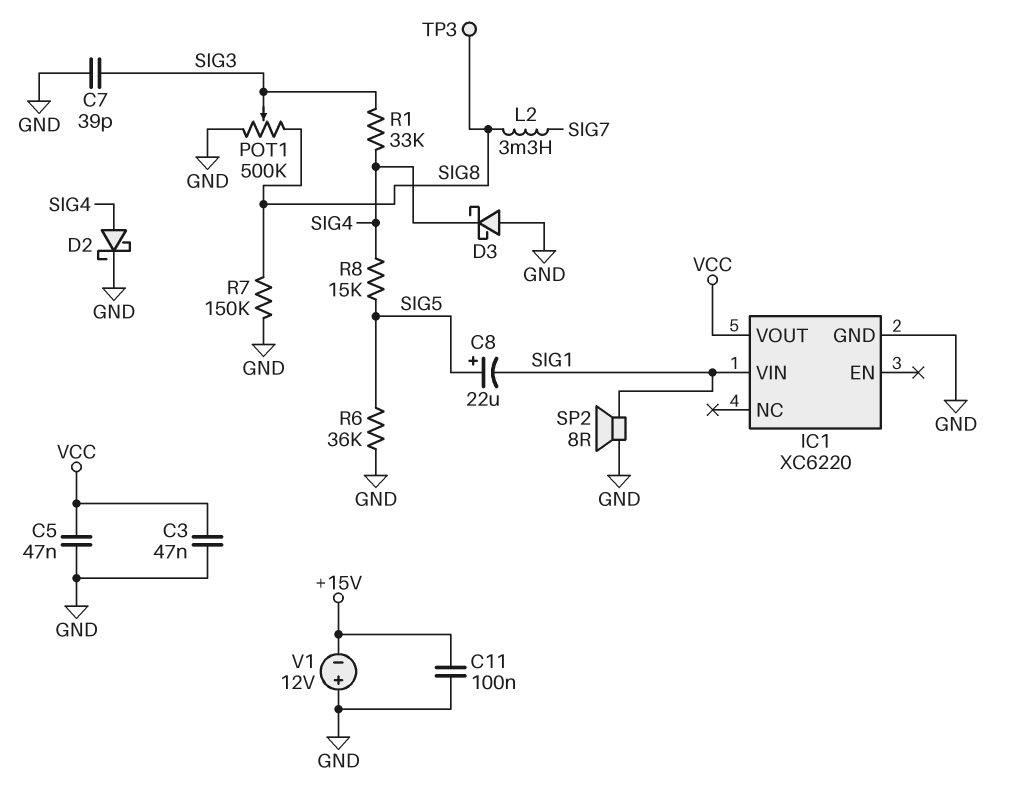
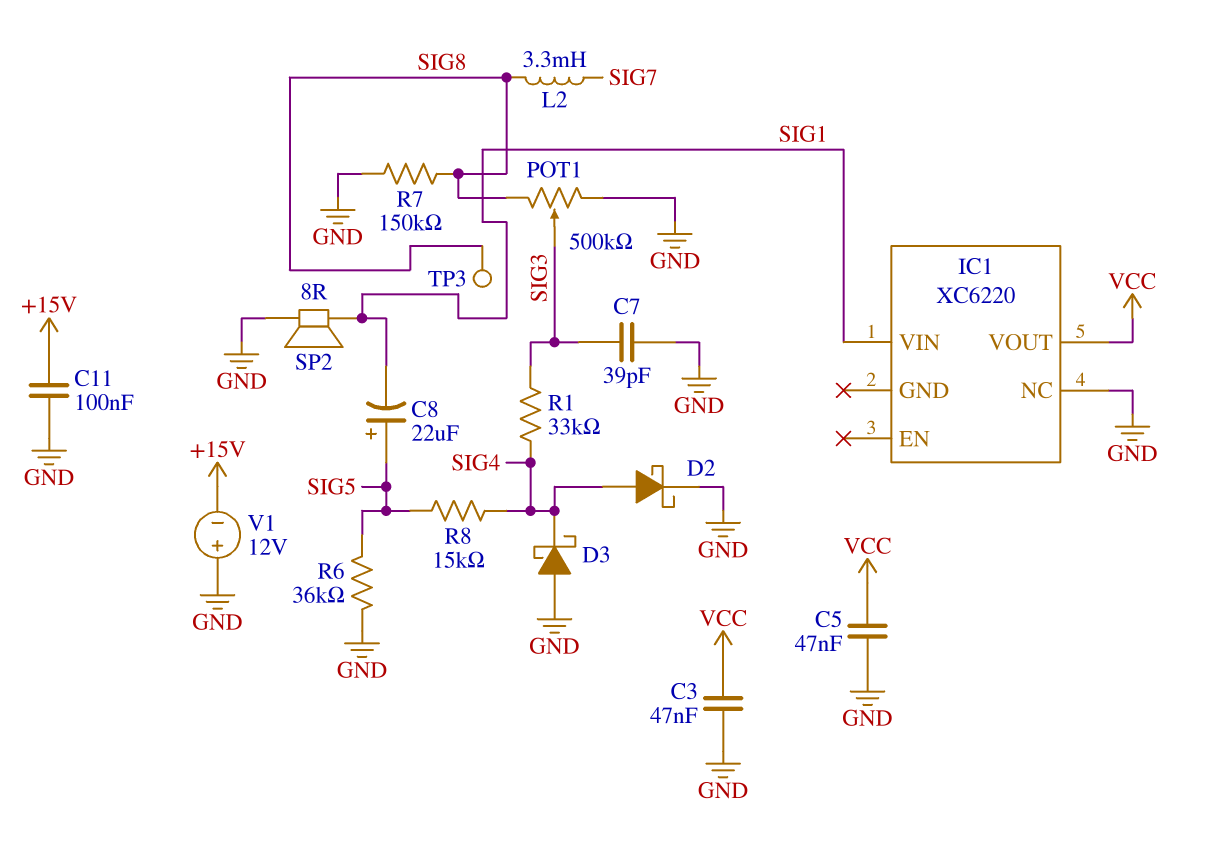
IC1 pin GND: GND -> none
IC1 pin NC: none -> GND

